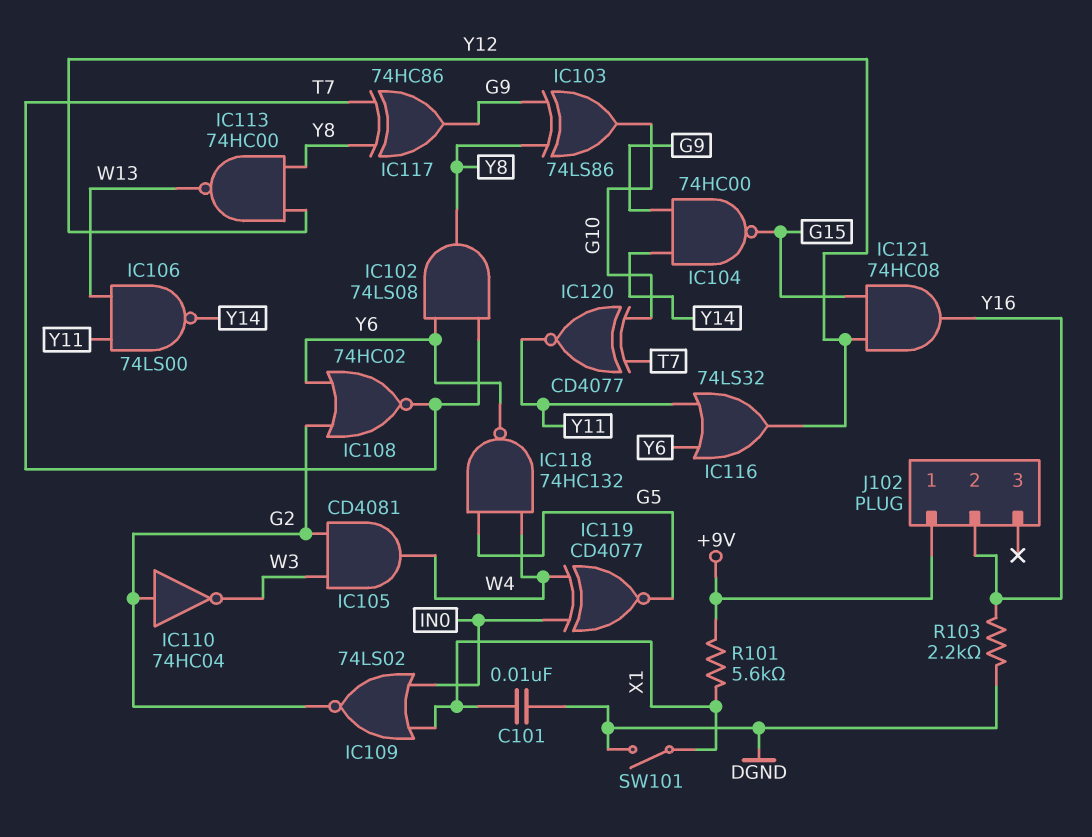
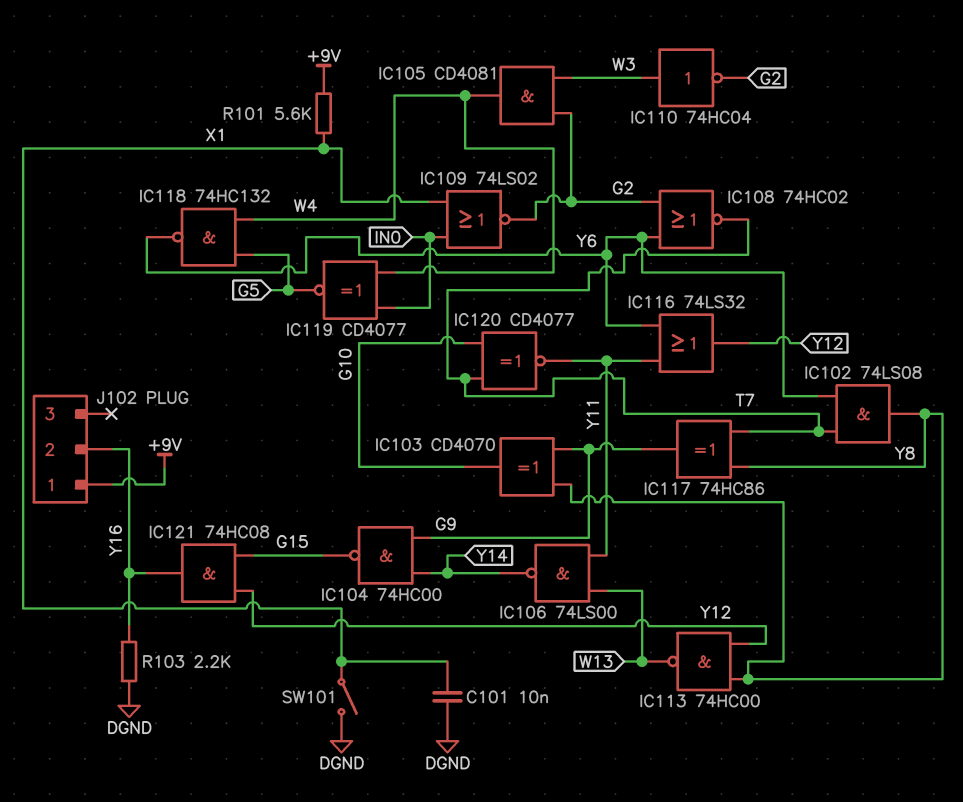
IC103: XOR 74LS86 (in G9, in Y8, out G10) -> XOR CD4070 (in G9, in Y8, out G10)
IC110: NOT 74HC04 (in G2, out W3) -> NOT 74HC04 (in W3, out G2)

